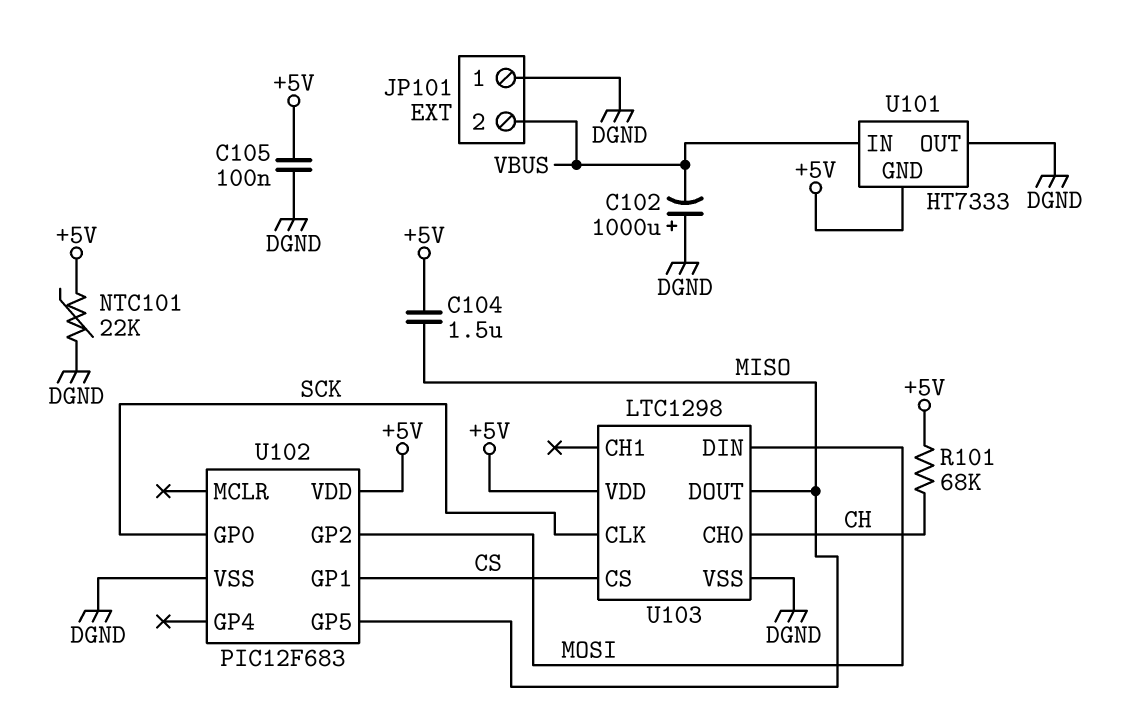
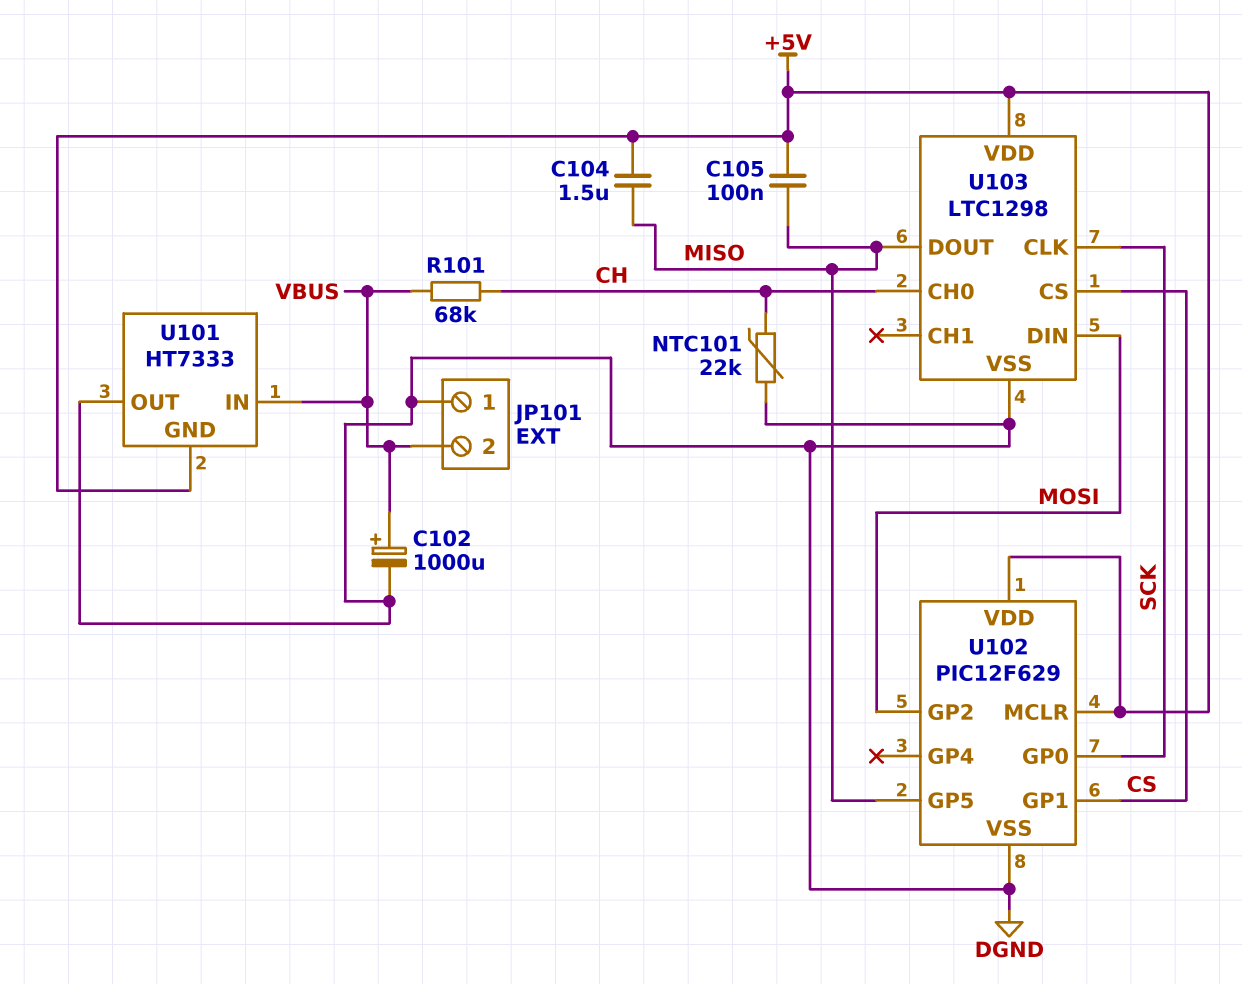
C102: 1000uF (plus DGND, minus VBUS) -> 1000uF (plus VBUS, minus DGND)
C105: 100nF (+5V, DGND) -> 100nF (+5V, MISO)
NTC101: 22k (+5V, DGND) -> 22k (CH, DGND)
R101: 68k (+5V, CH) -> 68k (CH, VBUS)
U102: PIC12F683 -> PIC12F629
U102 pin MCLR: none -> +5V

